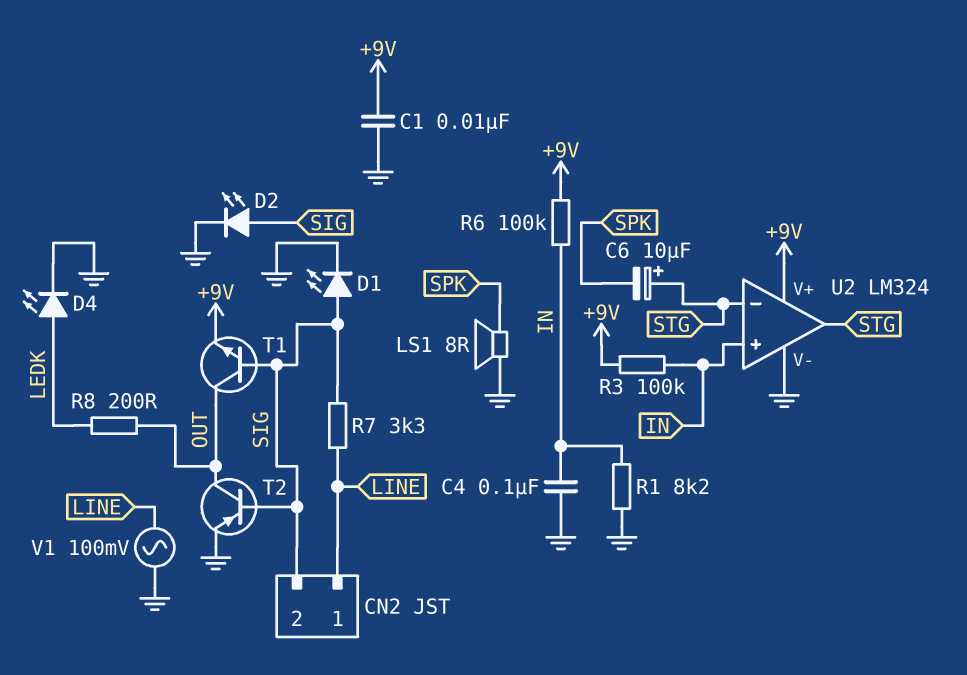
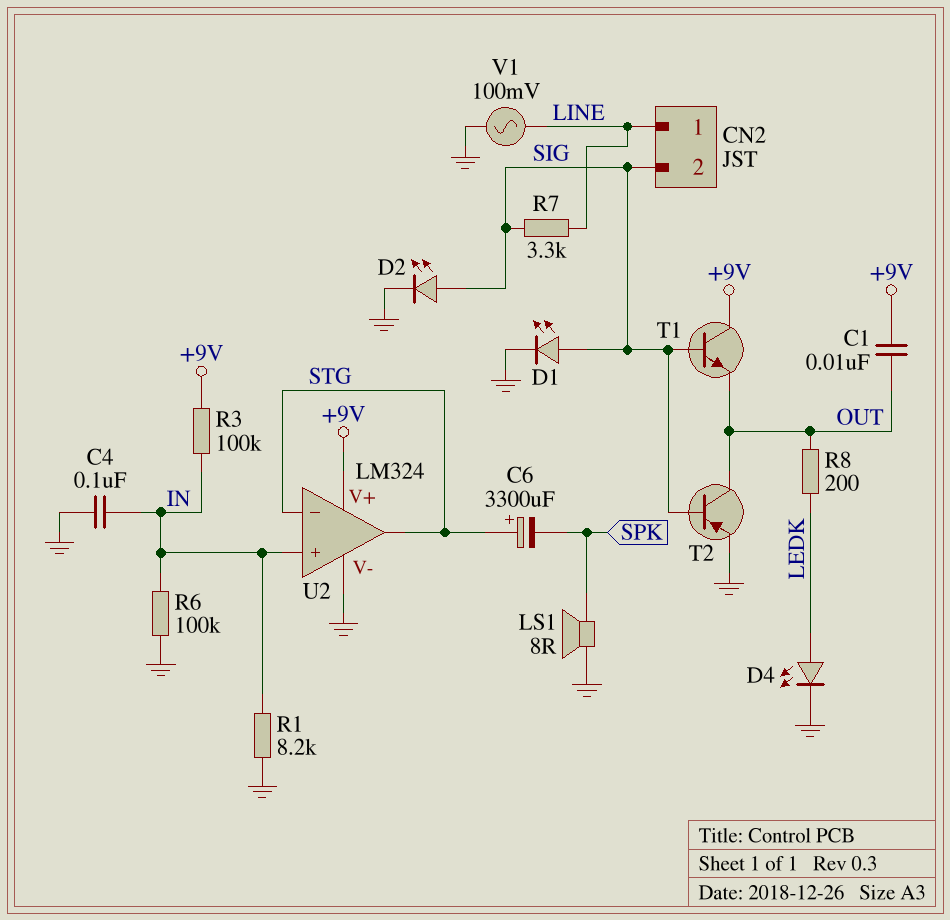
C1: 10nF (+9V, GND) -> 10nF (+9V, OUT)
C6: 10uF (plus STG, minus SPK) -> 3300uF (plus STG, minus SPK)
R6: 100k (+9V, IN) -> 100k (GND, IN)
T1: NPN (B SIG, C OUT, E +9V) -> NPN (B SIG, C +9V, E OUT)

